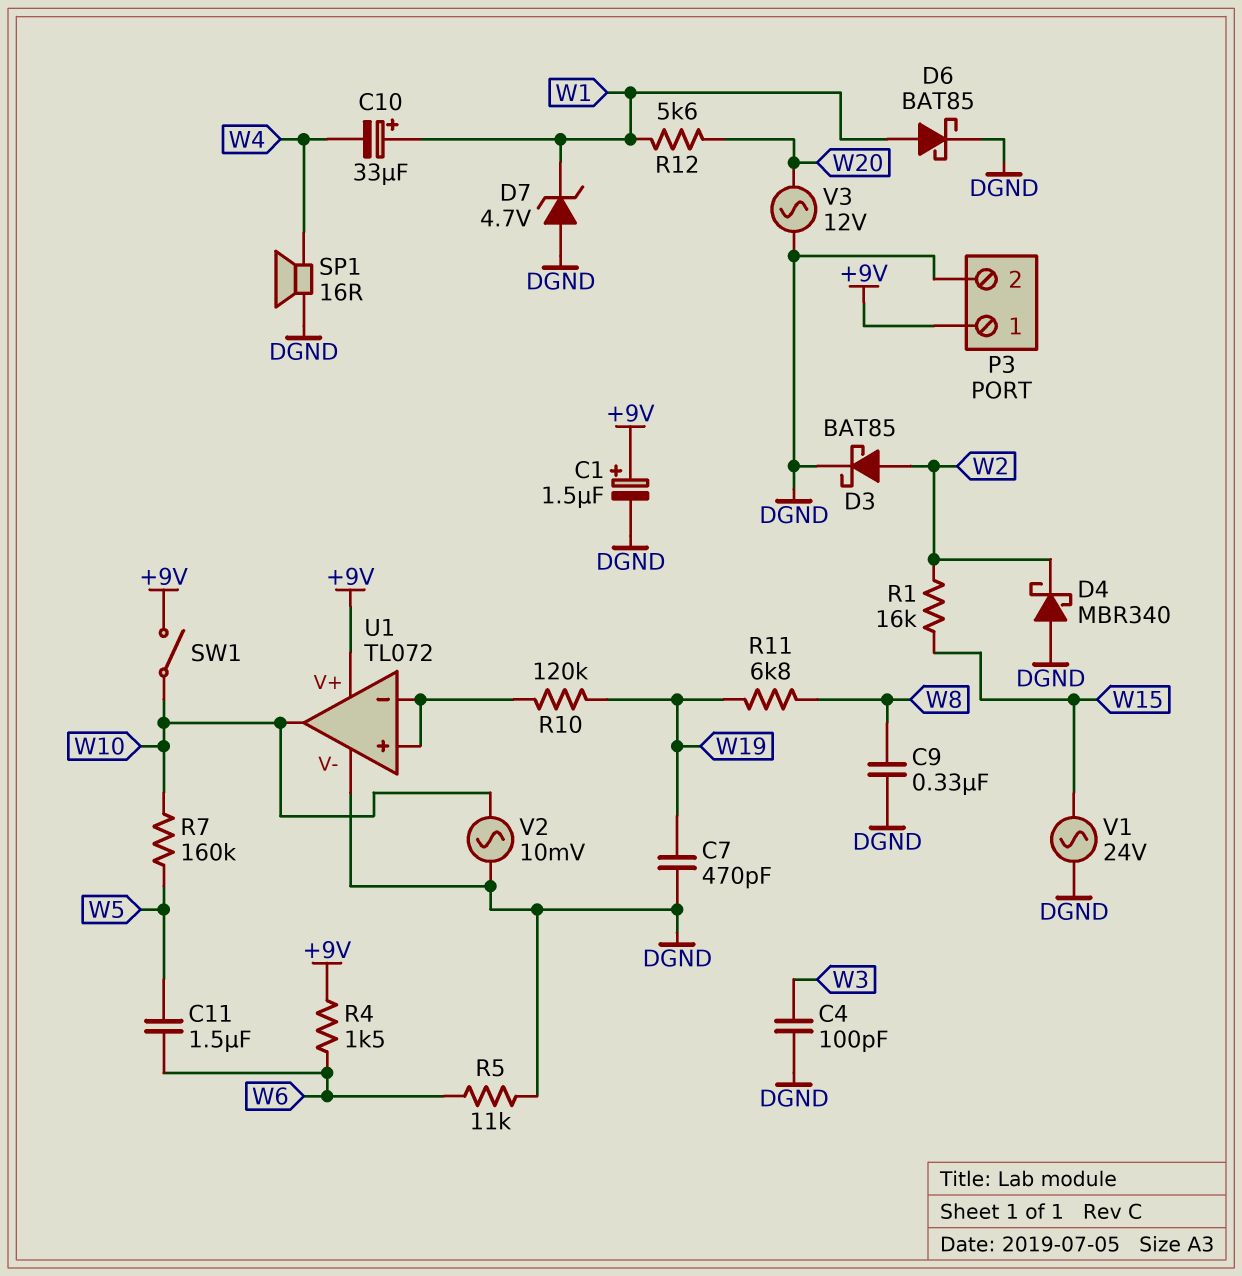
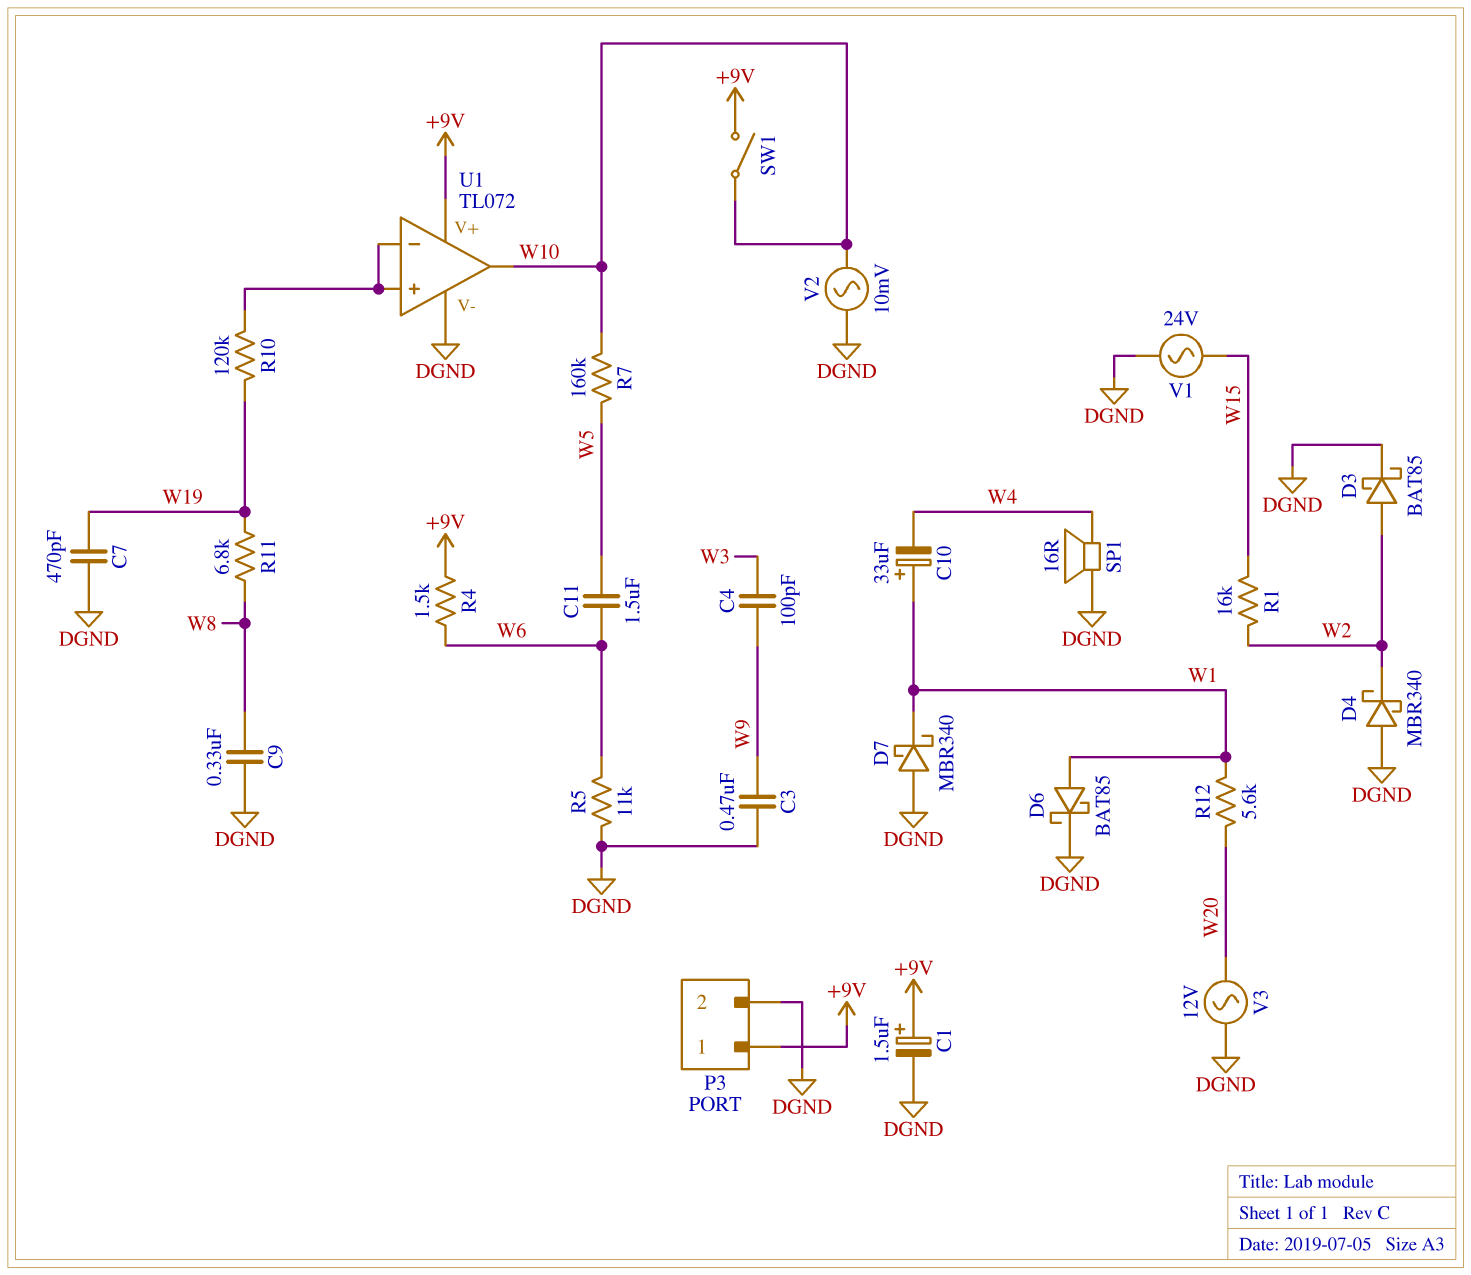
C3: none -> 470nF (DGND, W9)
C4: 100pF (DGND, W3) -> 100pF (W3, W9)
D7: zener 4.7V (A DGND, K W1) -> schottky MBR340 (A DGND, K W1)

